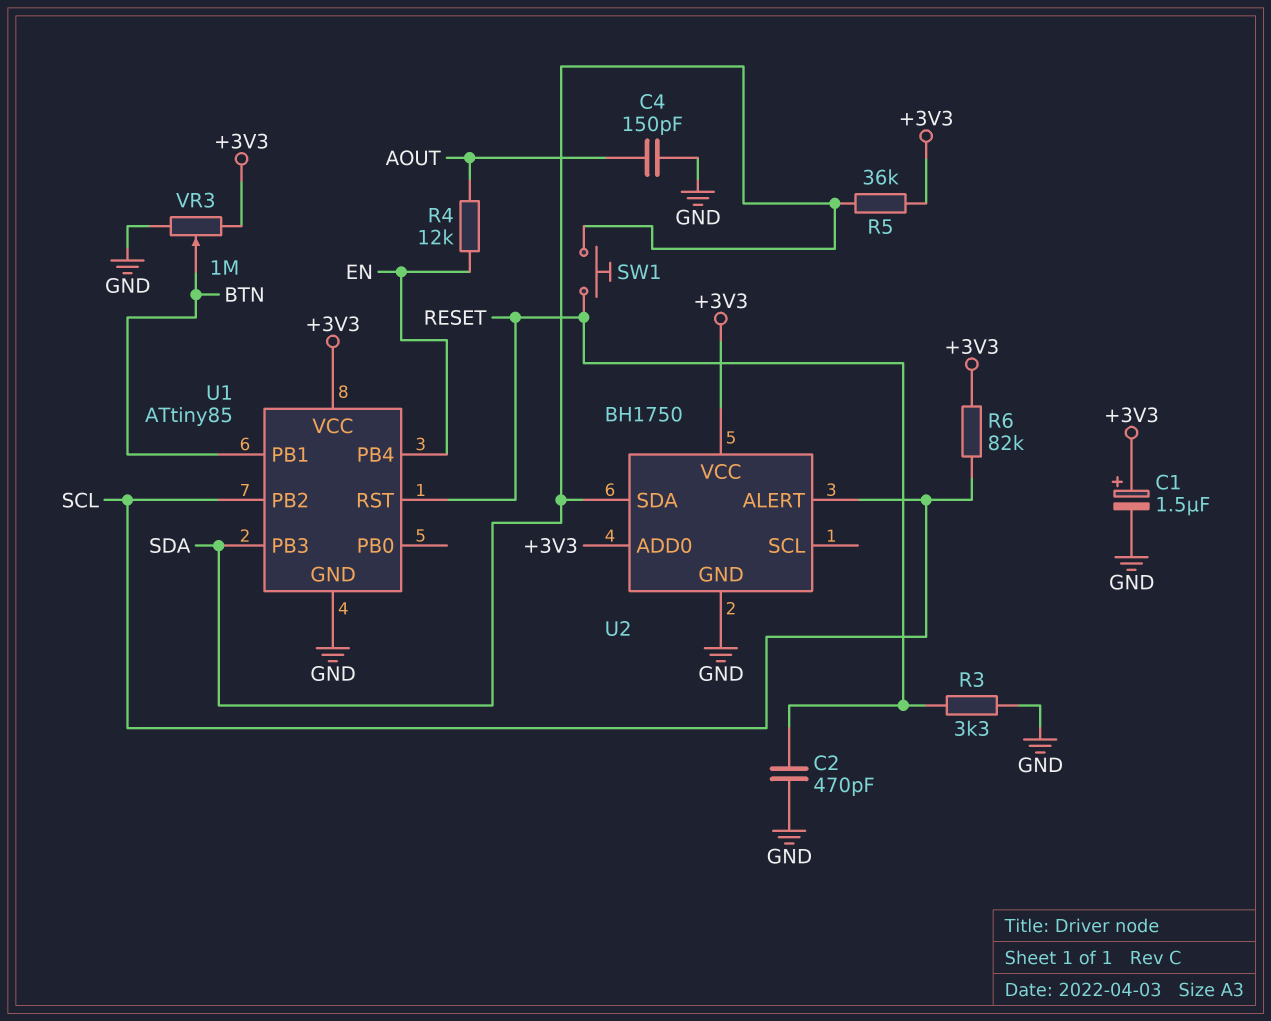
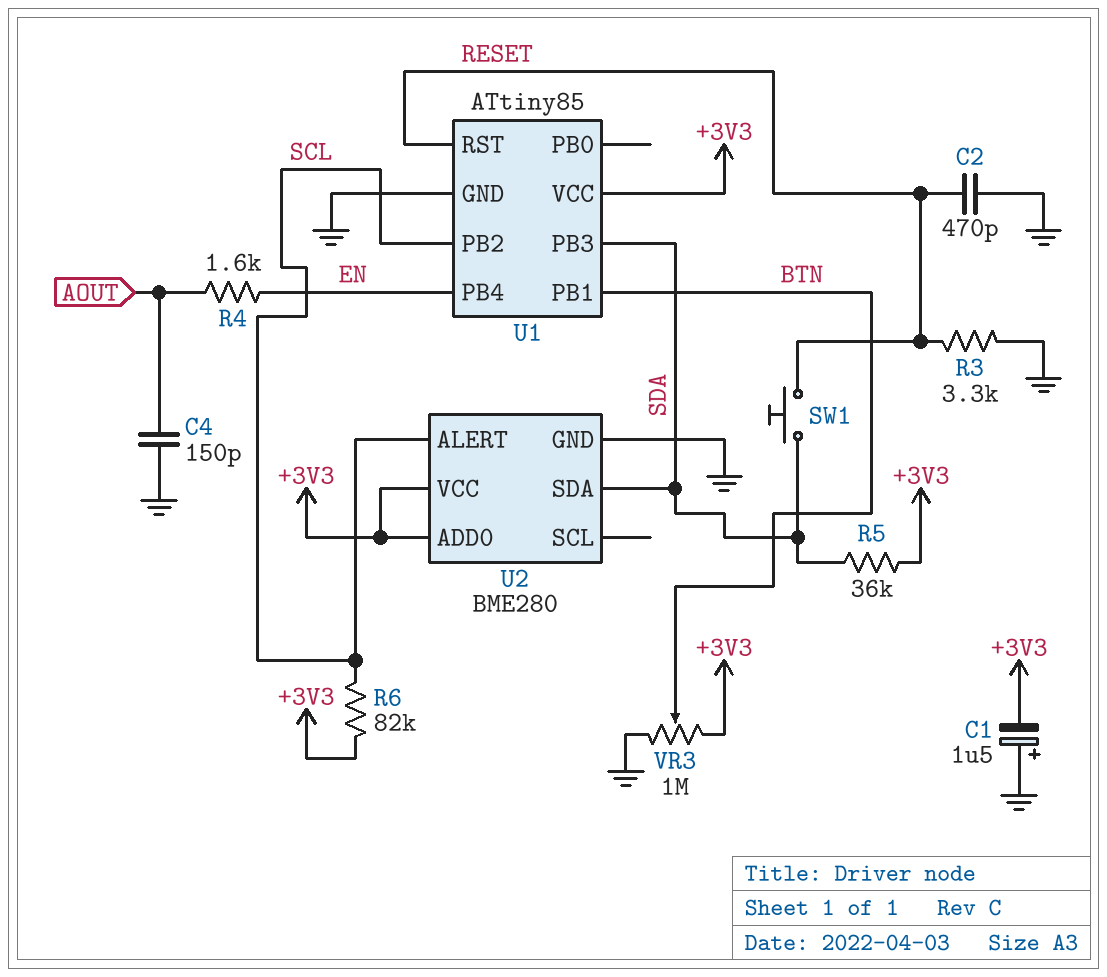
C1: 1.5uF (plus +3V3, minus GND) -> 1.5uF (plus GND, minus +3V3)
R4: 12k (AOUT, EN) -> 1.6k (AOUT, EN)
U2: BH1750 -> BME280

